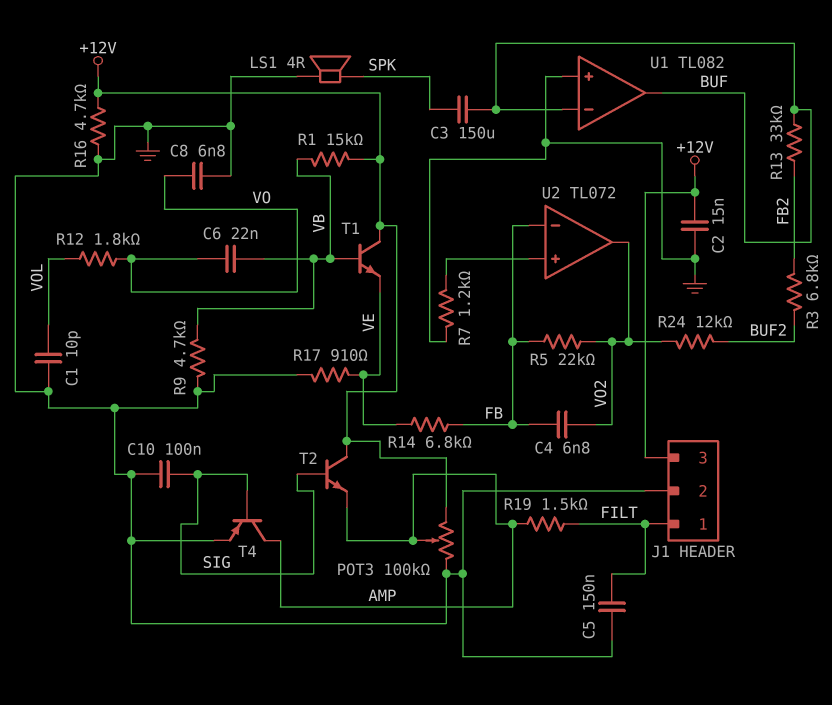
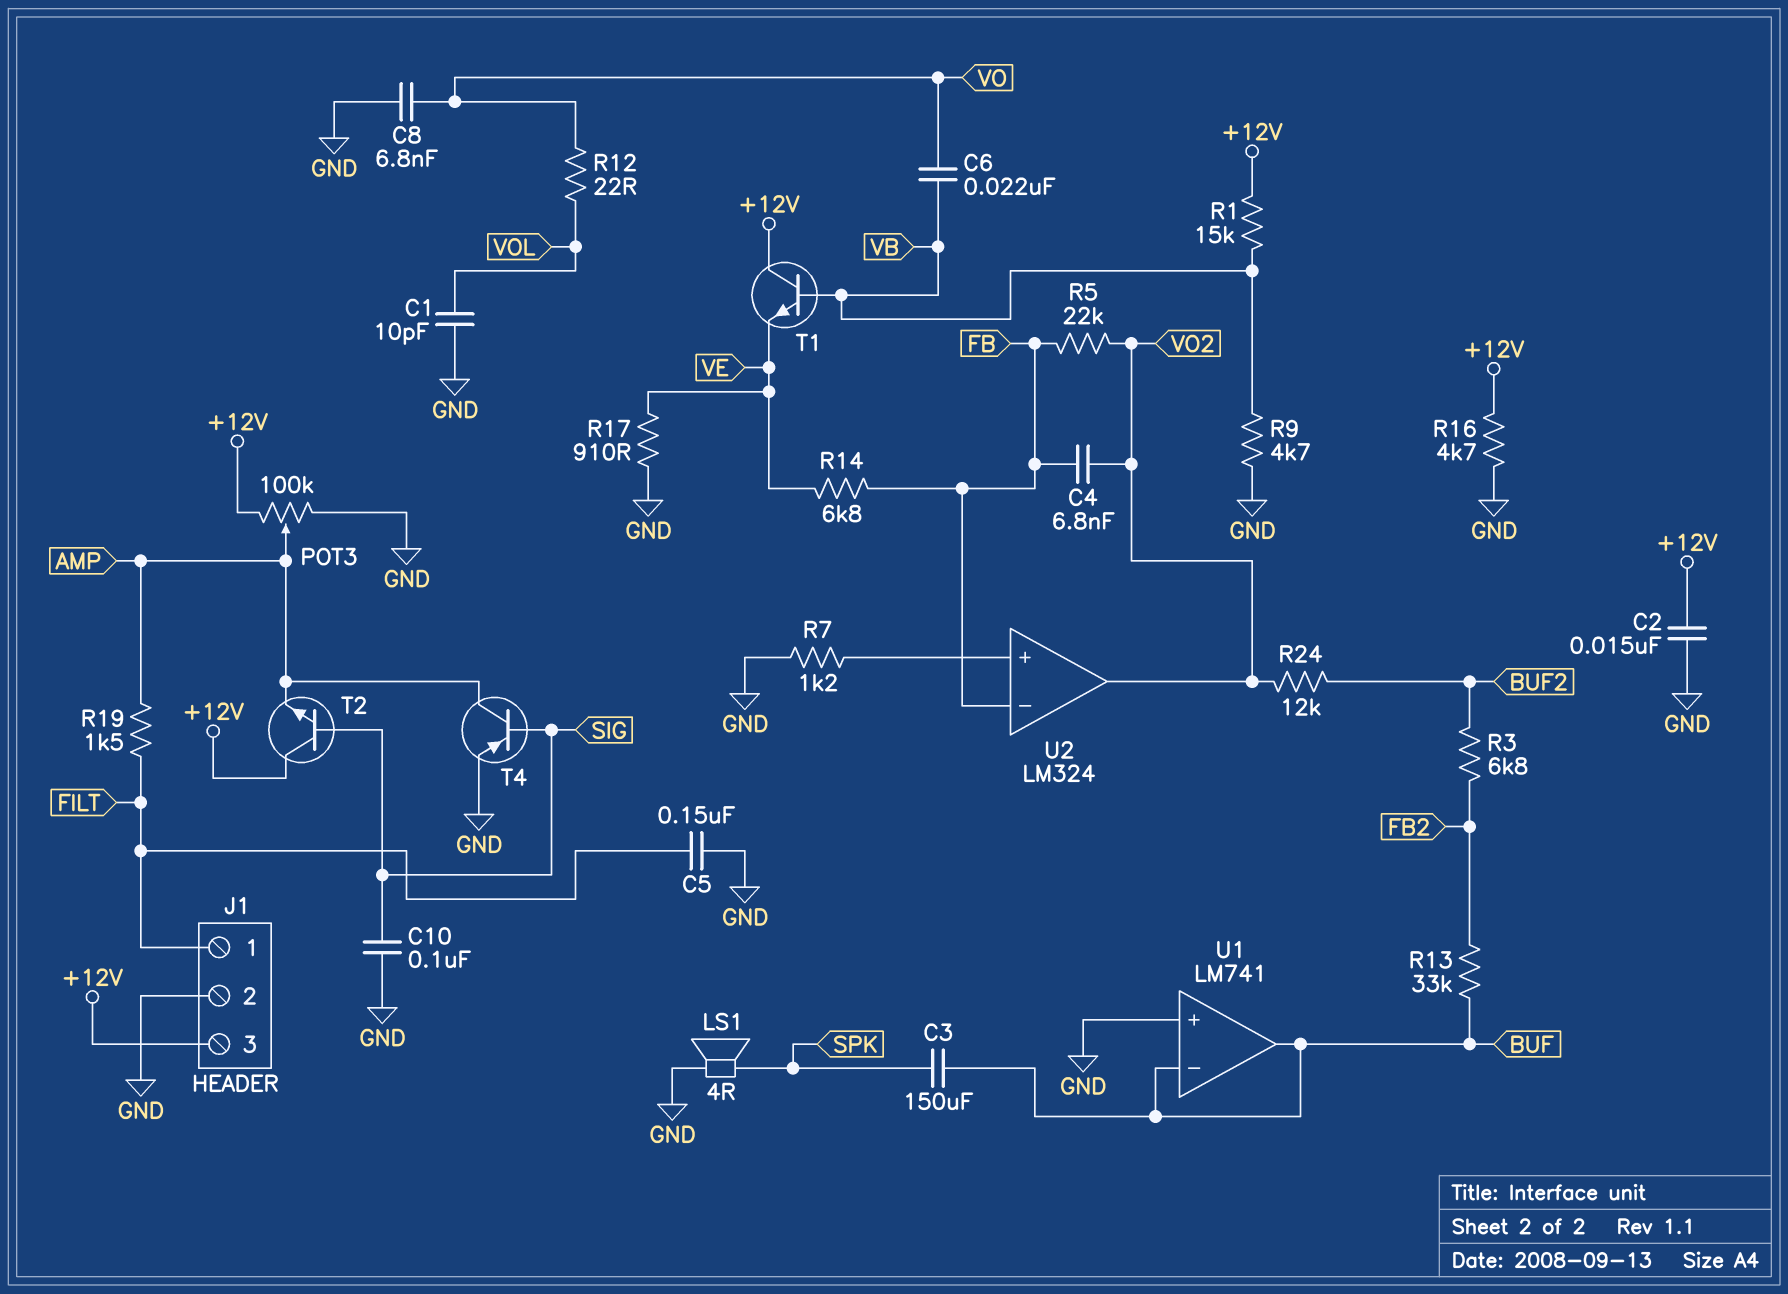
R12: 1.8k (VO, VOL) -> 22 (VO, VOL)
U1: TL082 -> LM741
U2: TL072 -> LM324

